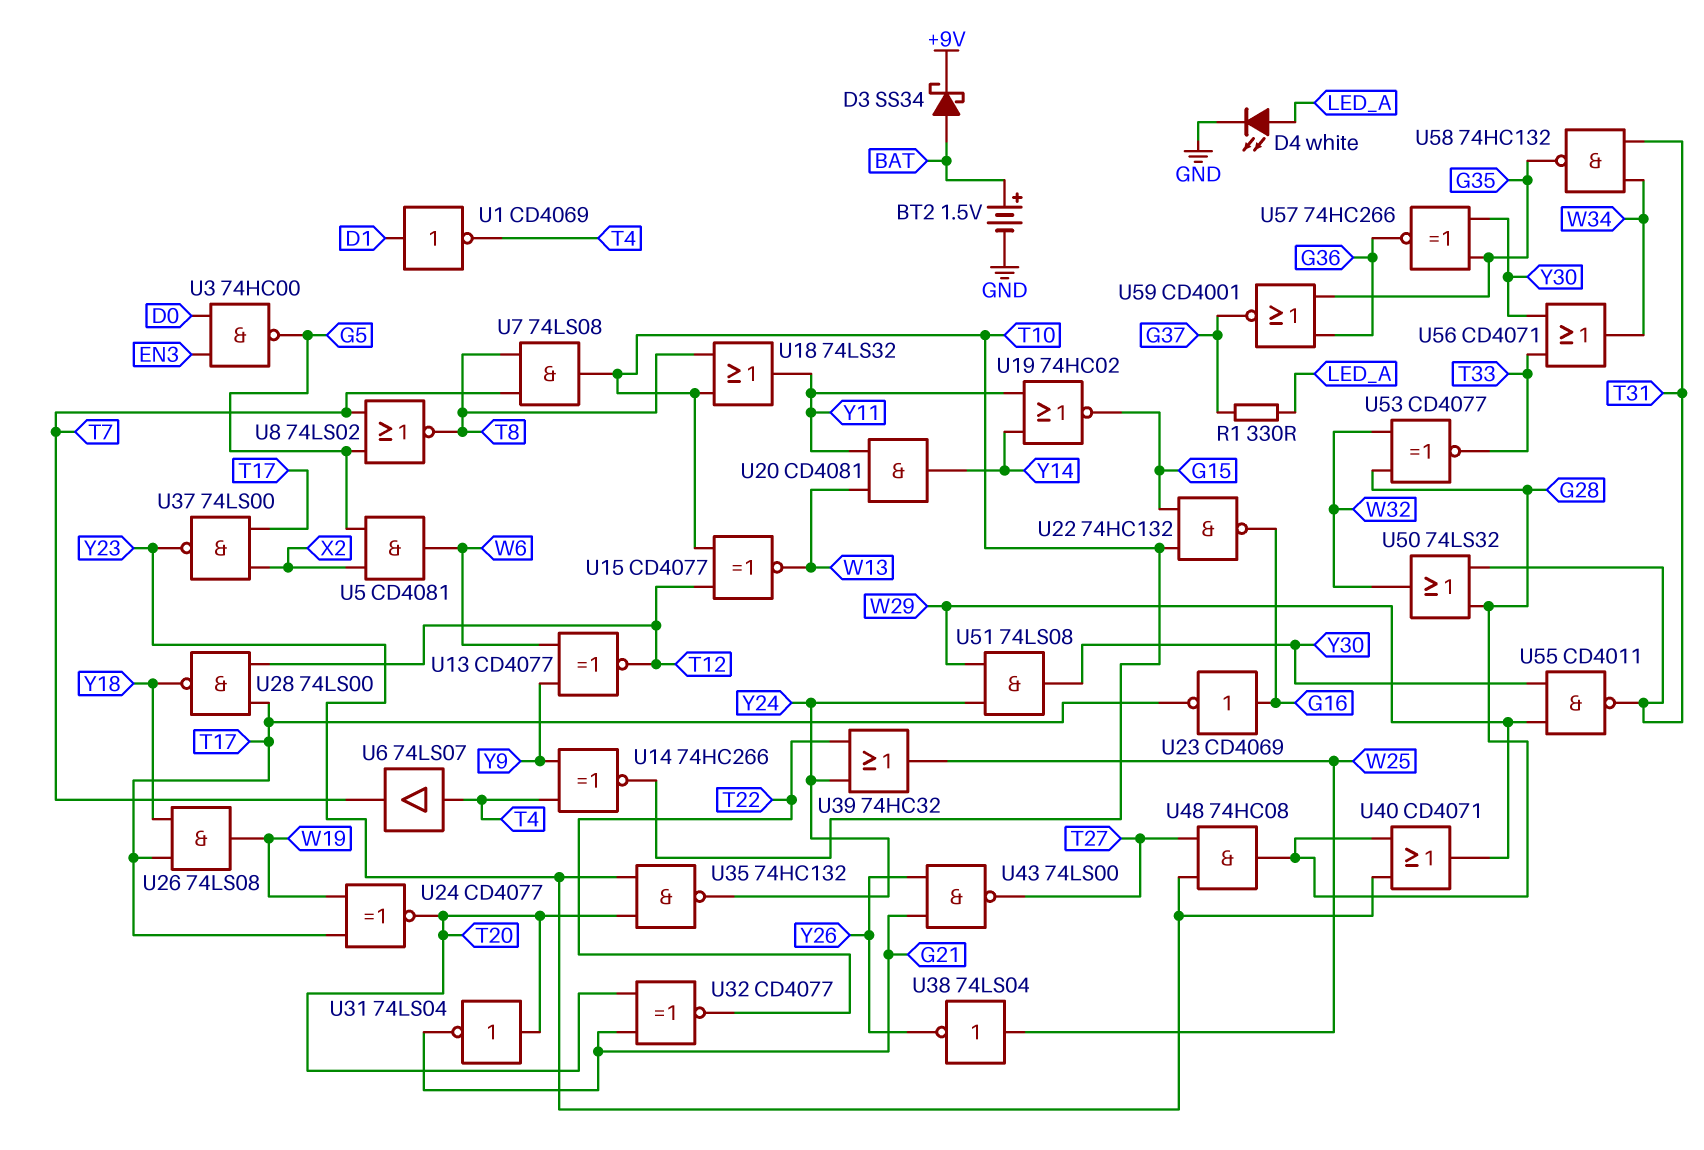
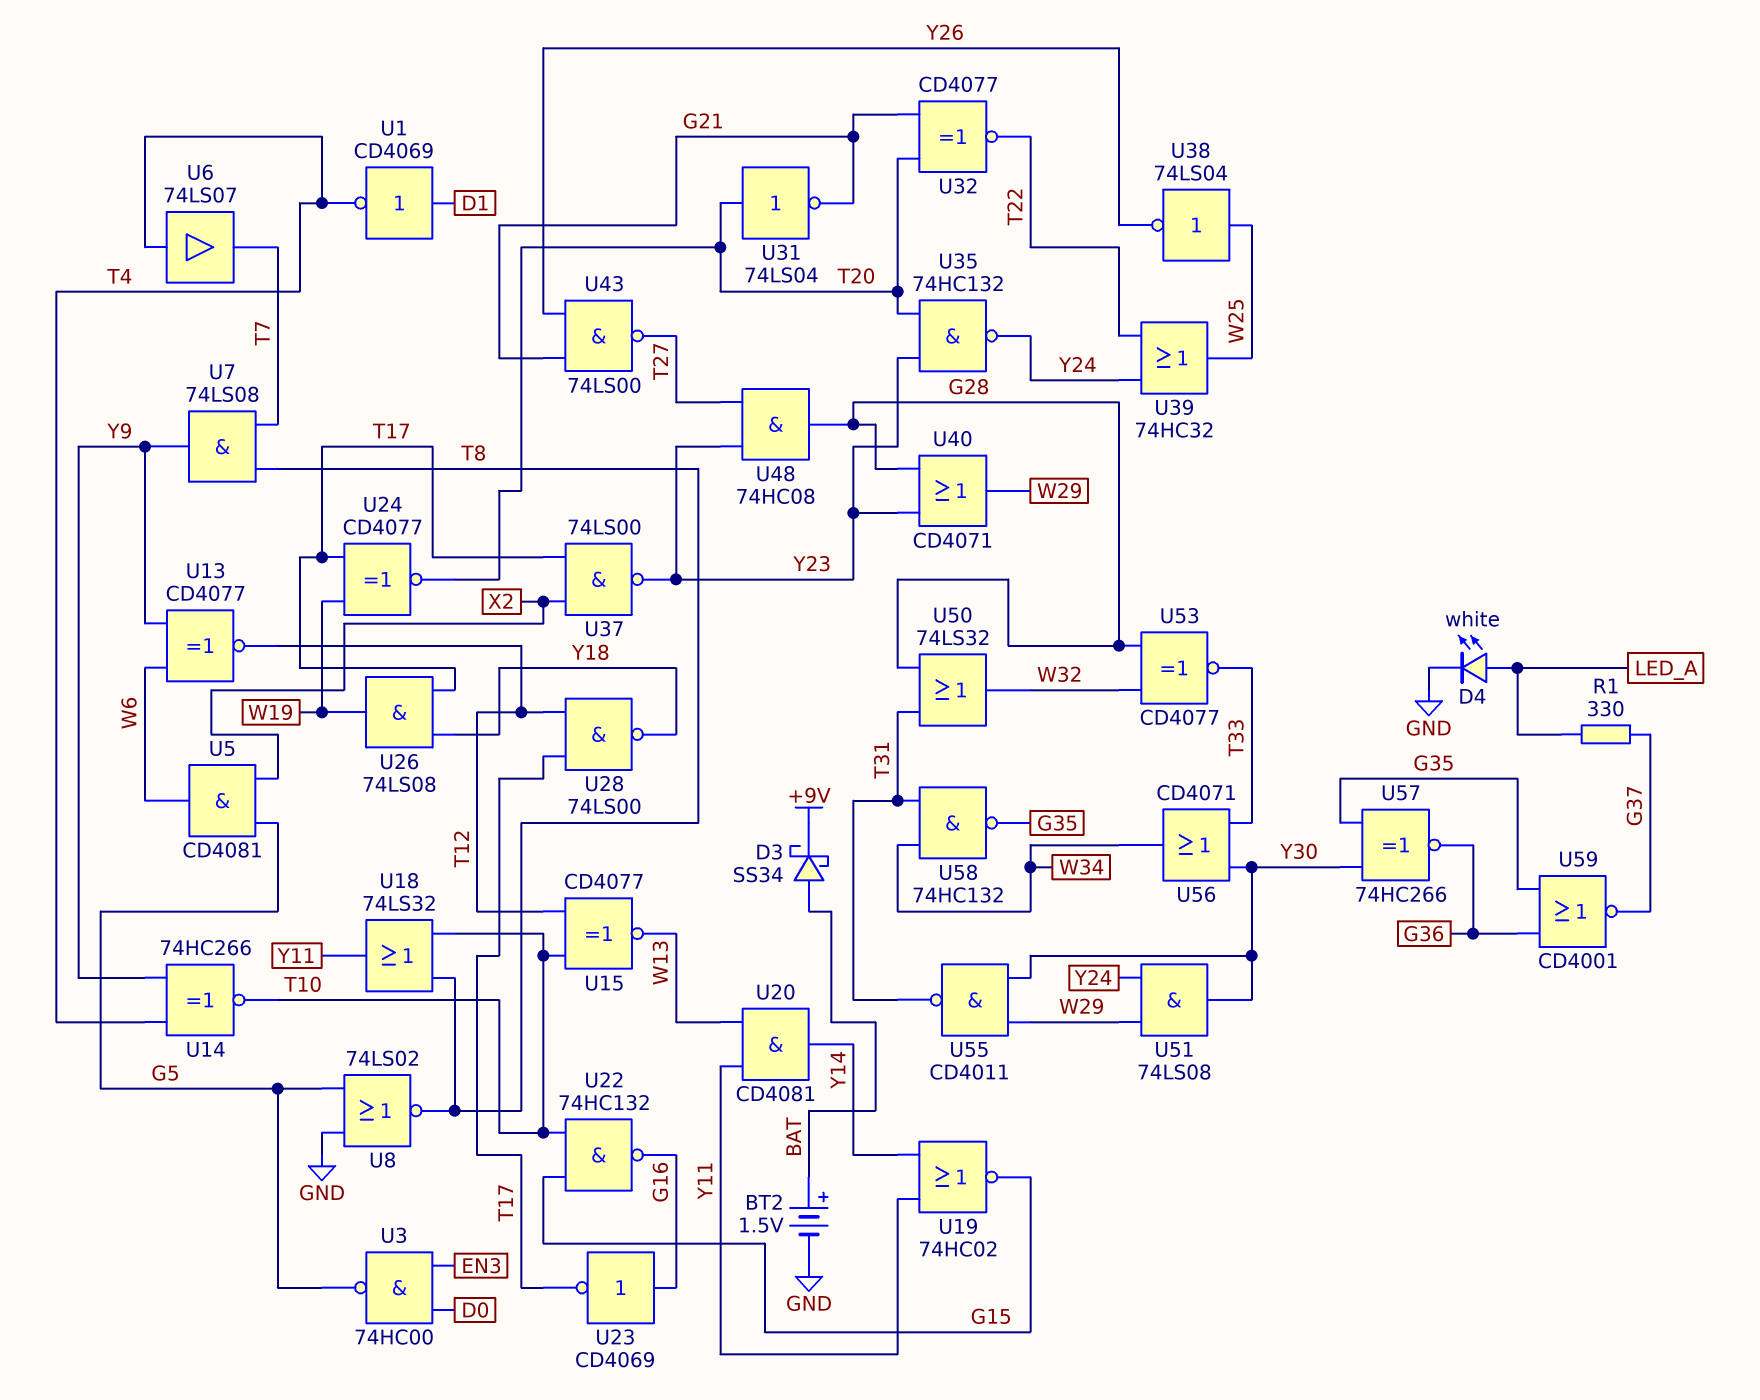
U7: AND 74LS08 (in T7, in T8, out T10) -> AND 74LS08 (in T7, in T8, out Y9)
U8: NOR 74LS02 (in G5, in T7, out T8) -> NOR 74LS02 (in G5, in GND, out T8)

